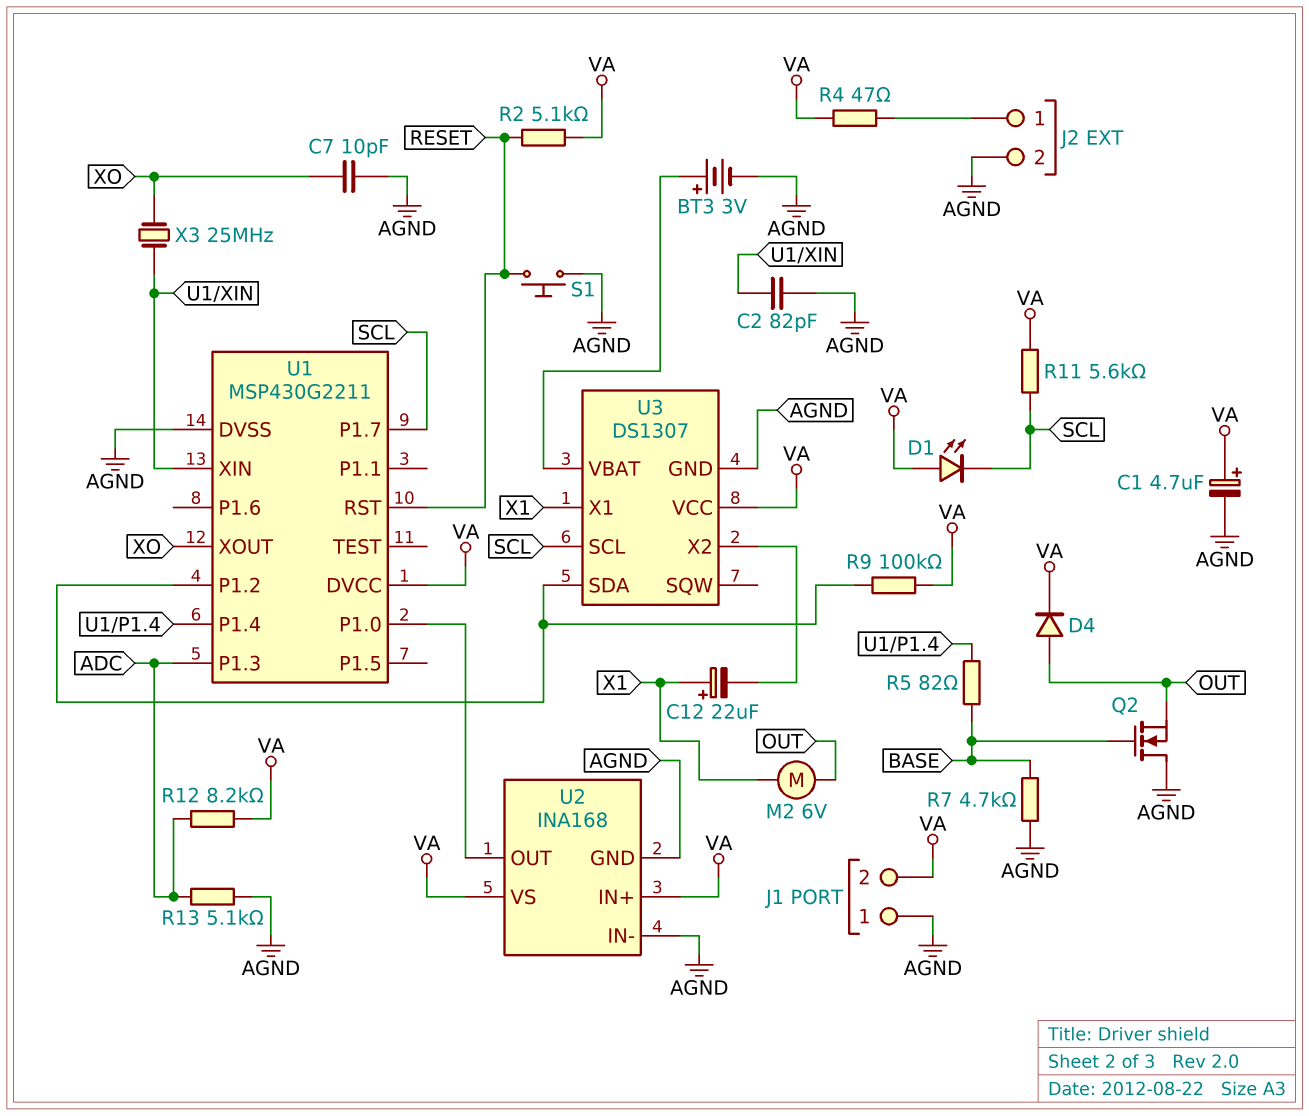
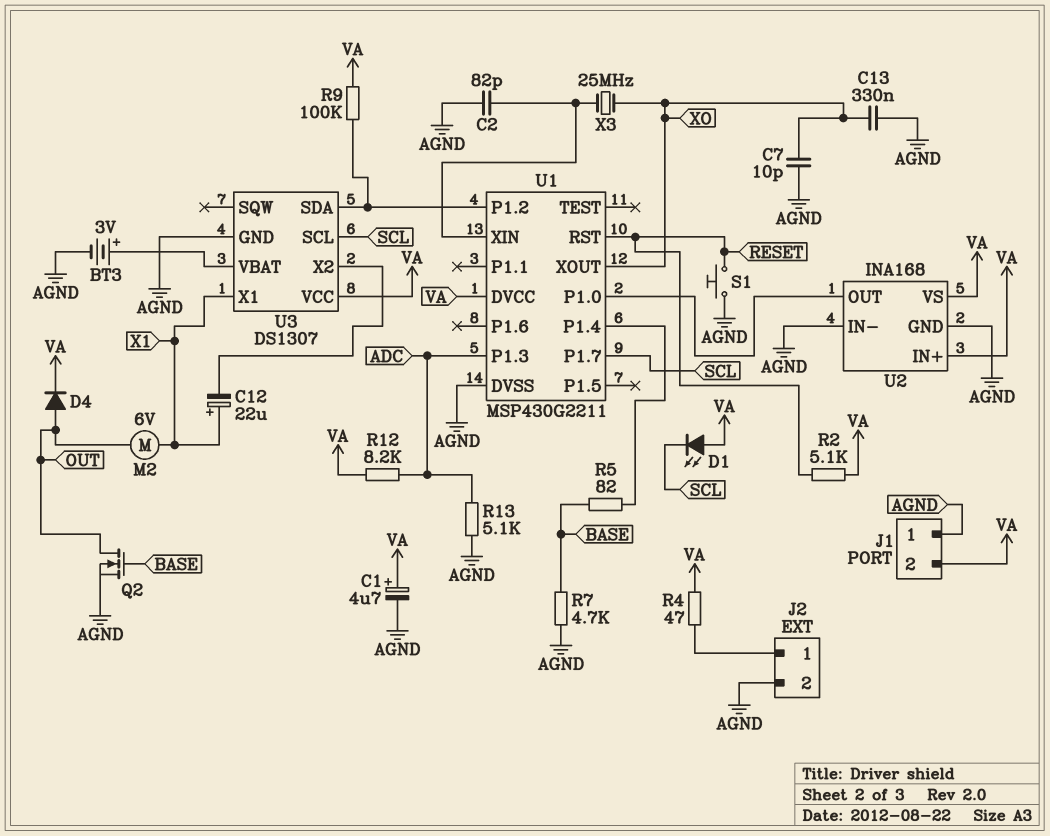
C13: none -> 330nF (AGND, XO)
Q2: NMOS (G BASE, D AGND, S OUT) -> NMOS (G BASE, D OUT, S AGND)
R11: 5.6k (SCL, VA) -> none

